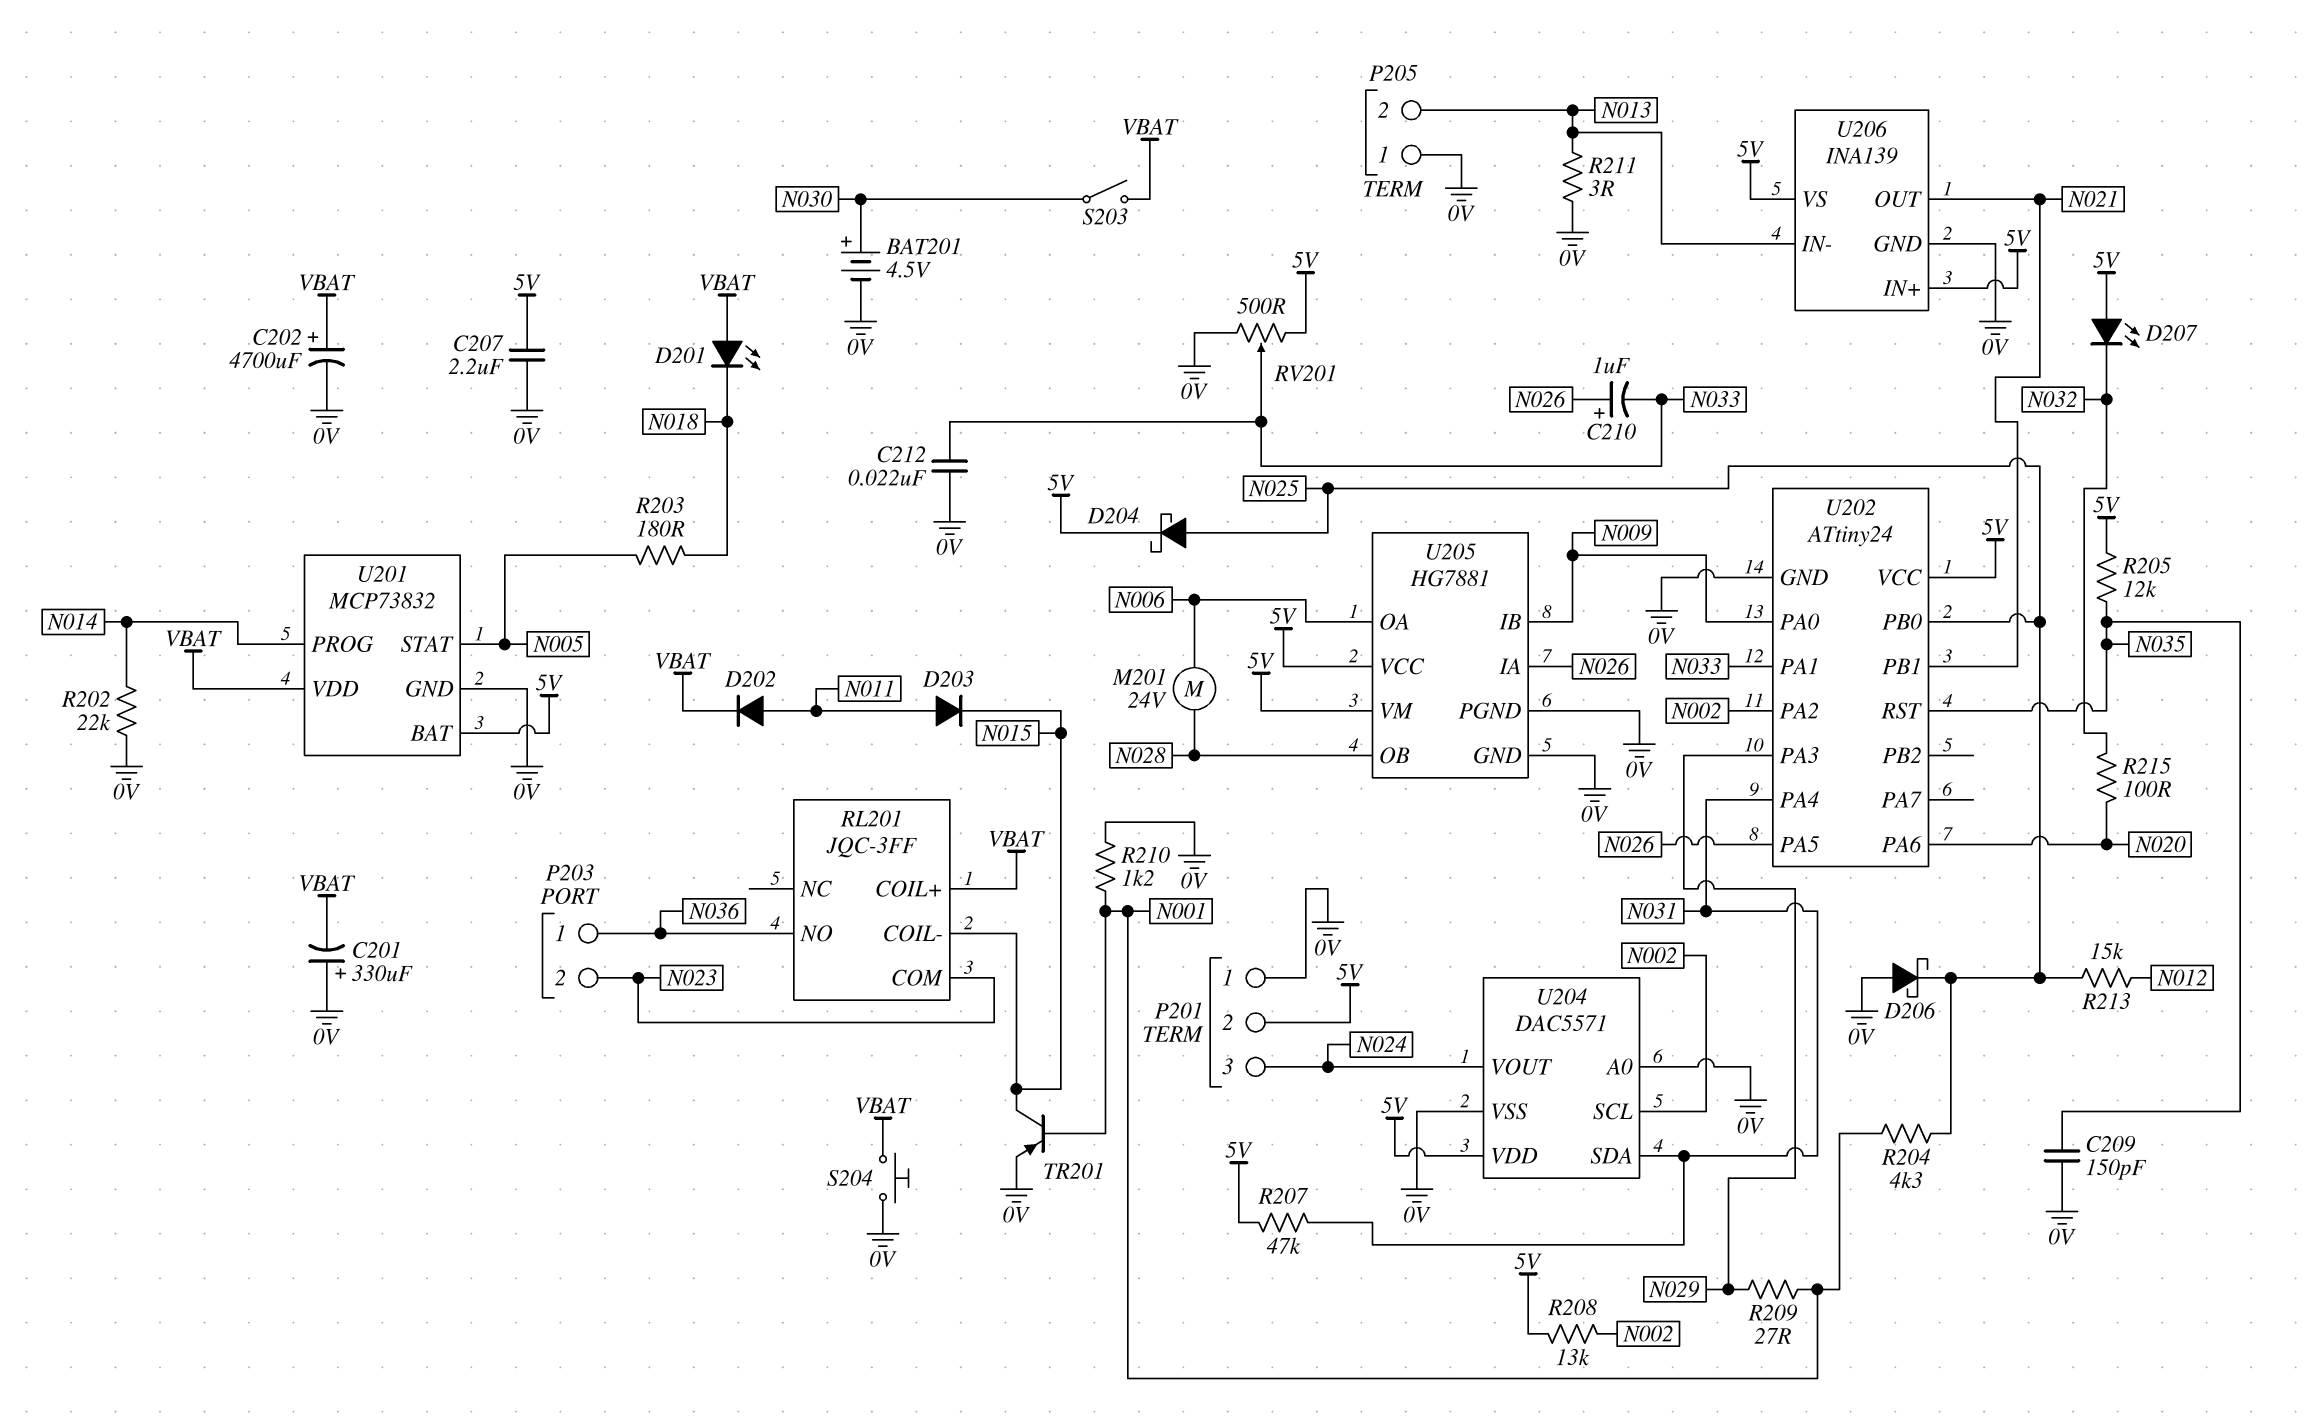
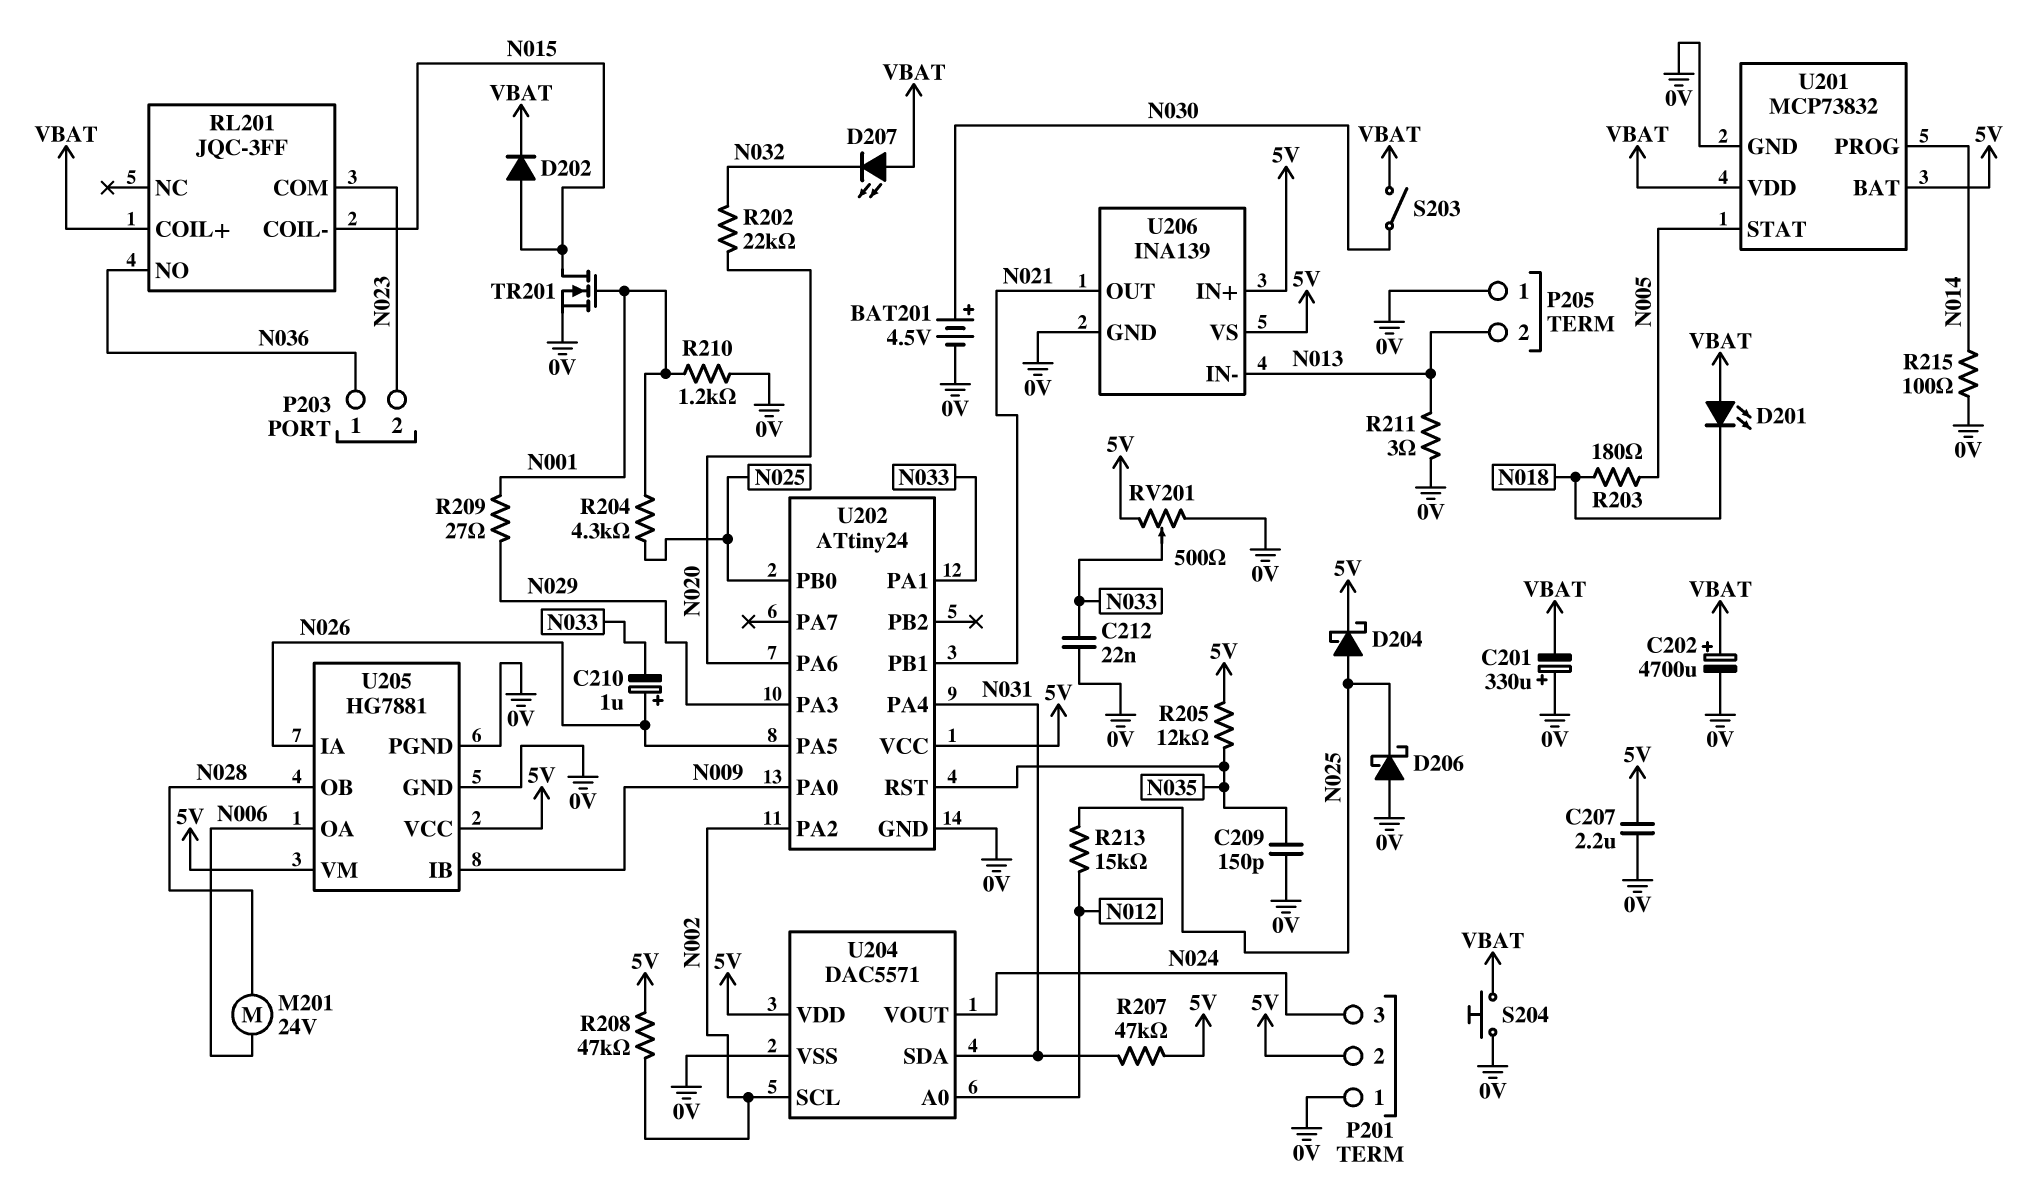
D202: diode (A N011, K VBAT) -> diode (A N015, K VBAT)
D203: diode (A N011, K N015) -> none
D207: LED (A 5V, K N032) -> LED (A VBAT, K N032)
R202: 22k (0V, N014) -> 22k (N020, N032)
R208: 13k (5V, N002) -> 47k (5V, N002)
R215: 100 (N020, N032) -> 100 (0V, N014)
TR201: PNP (B N001, C N015, E 0V) -> NMOS (G N001, D N015, S 0V)
U204 pin A0: 0V -> N012

